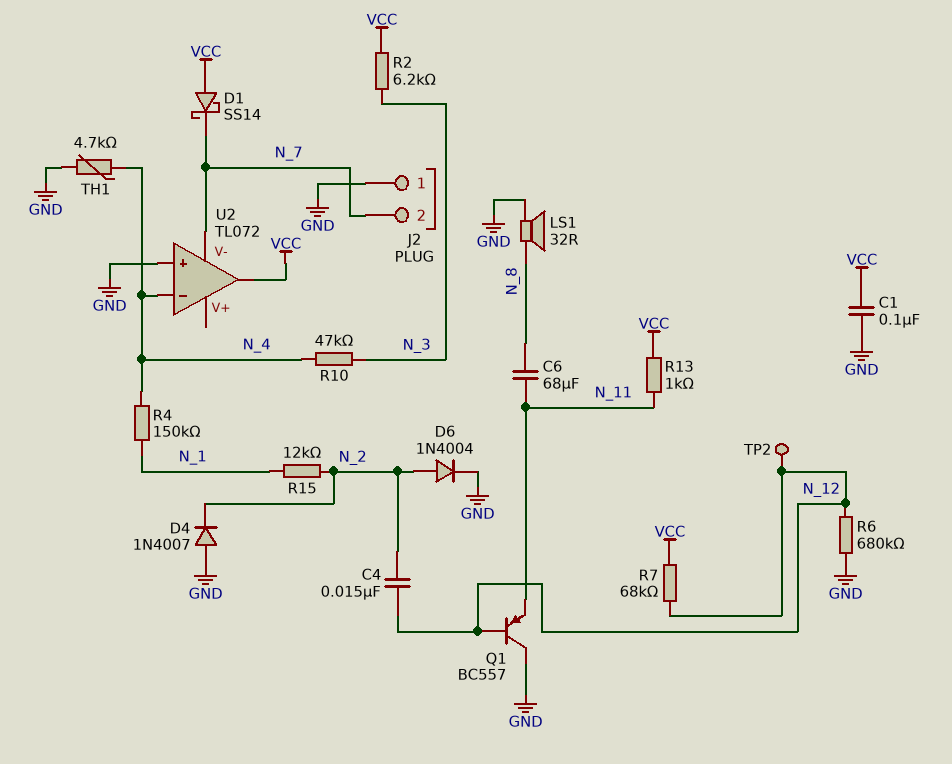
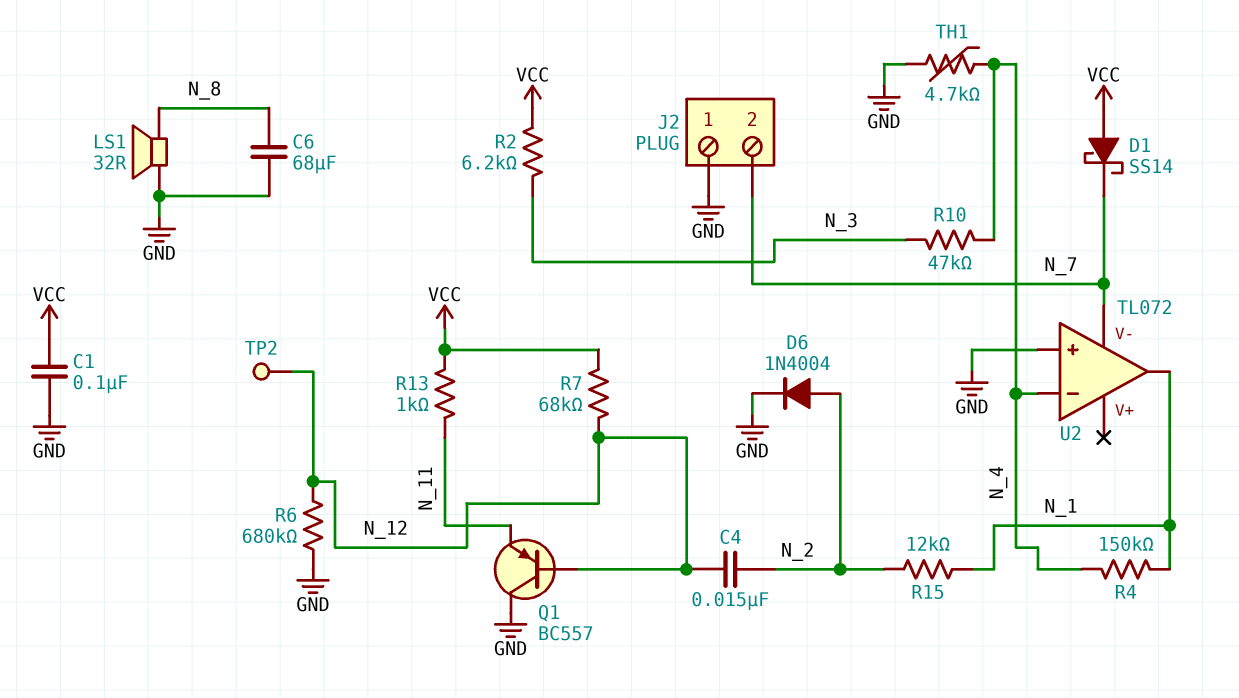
C6: 68uF (N_8, N_11) -> 68uF (GND, N_8)
D4: diode 1N4007 (A GND, K N_2) -> none
U2 pin out: VCC -> N_1

